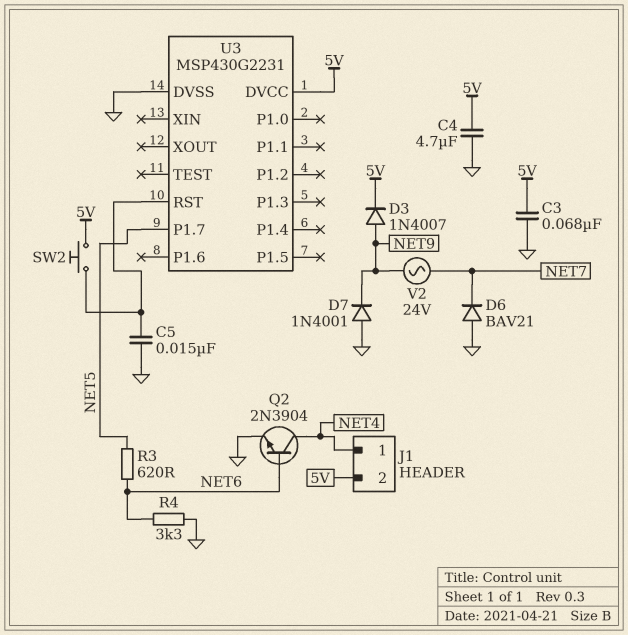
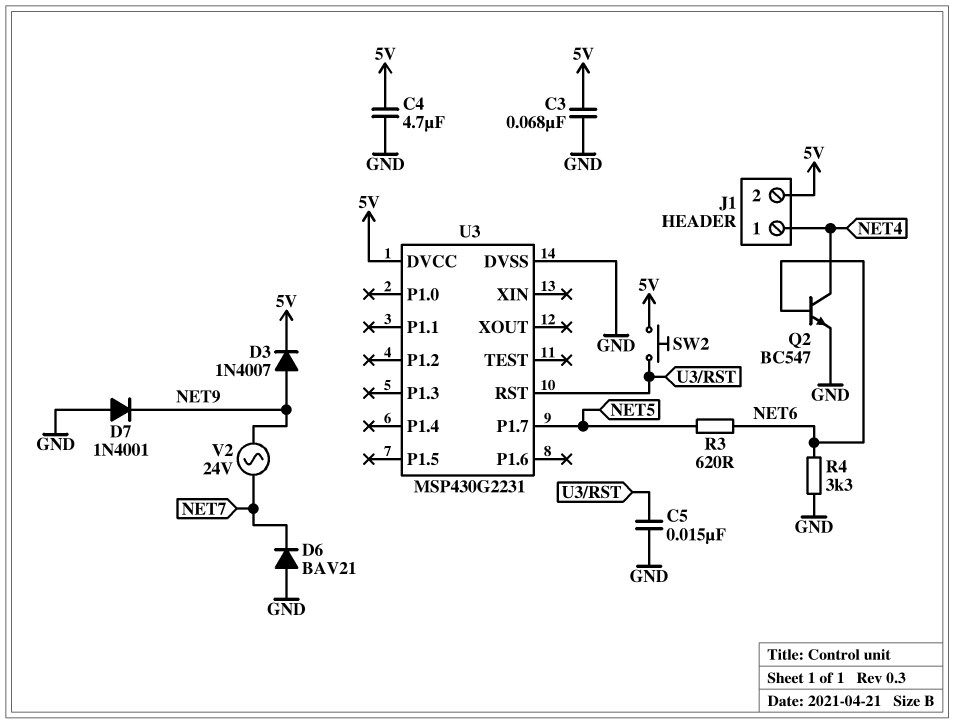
Q2: NPN 2N3904 (B NET6, C NET4, E GND) -> NPN BC547 (B NET6, C NET4, E GND)

